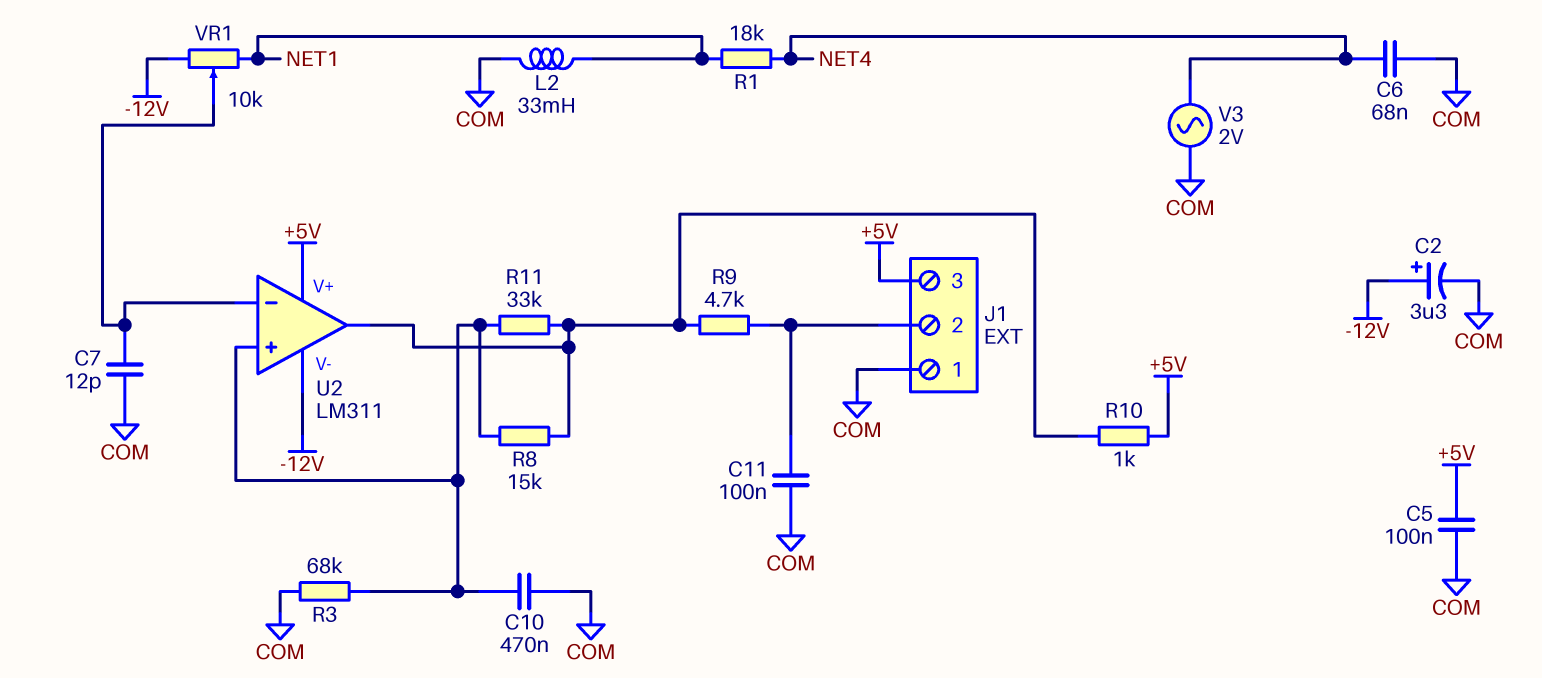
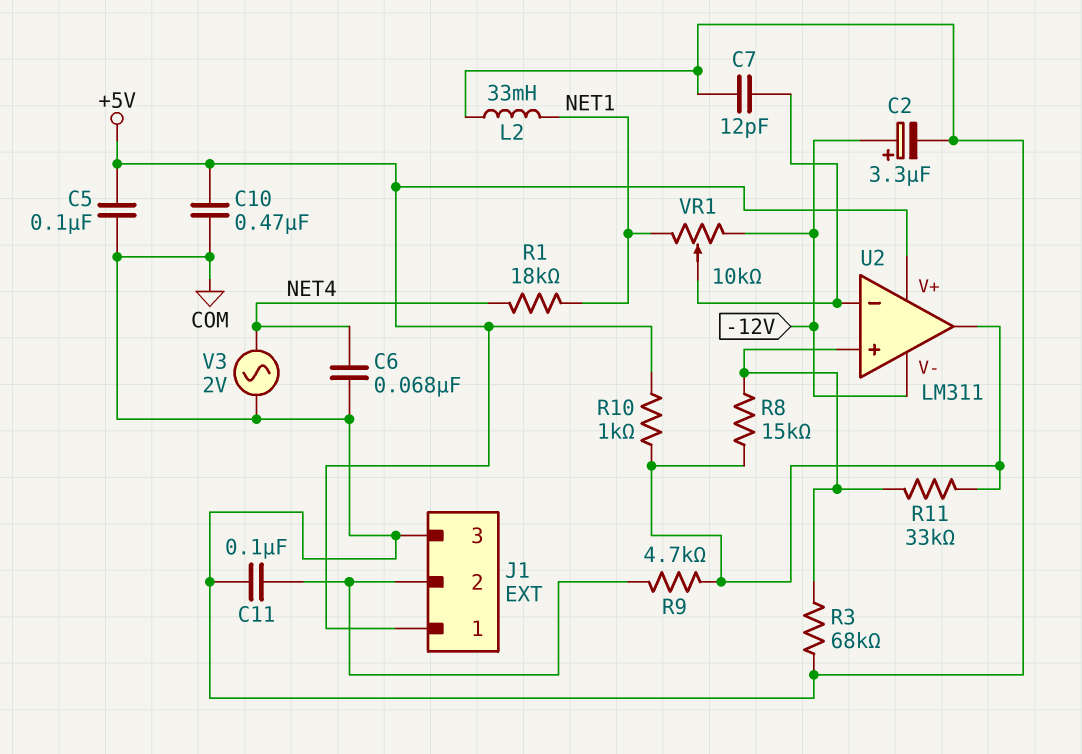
C10: 470nF (COM, U2/in+) -> 470nF (+5V, COM)
J1 pin 1: COM -> +5V
J1 pin 3: +5V -> COM

